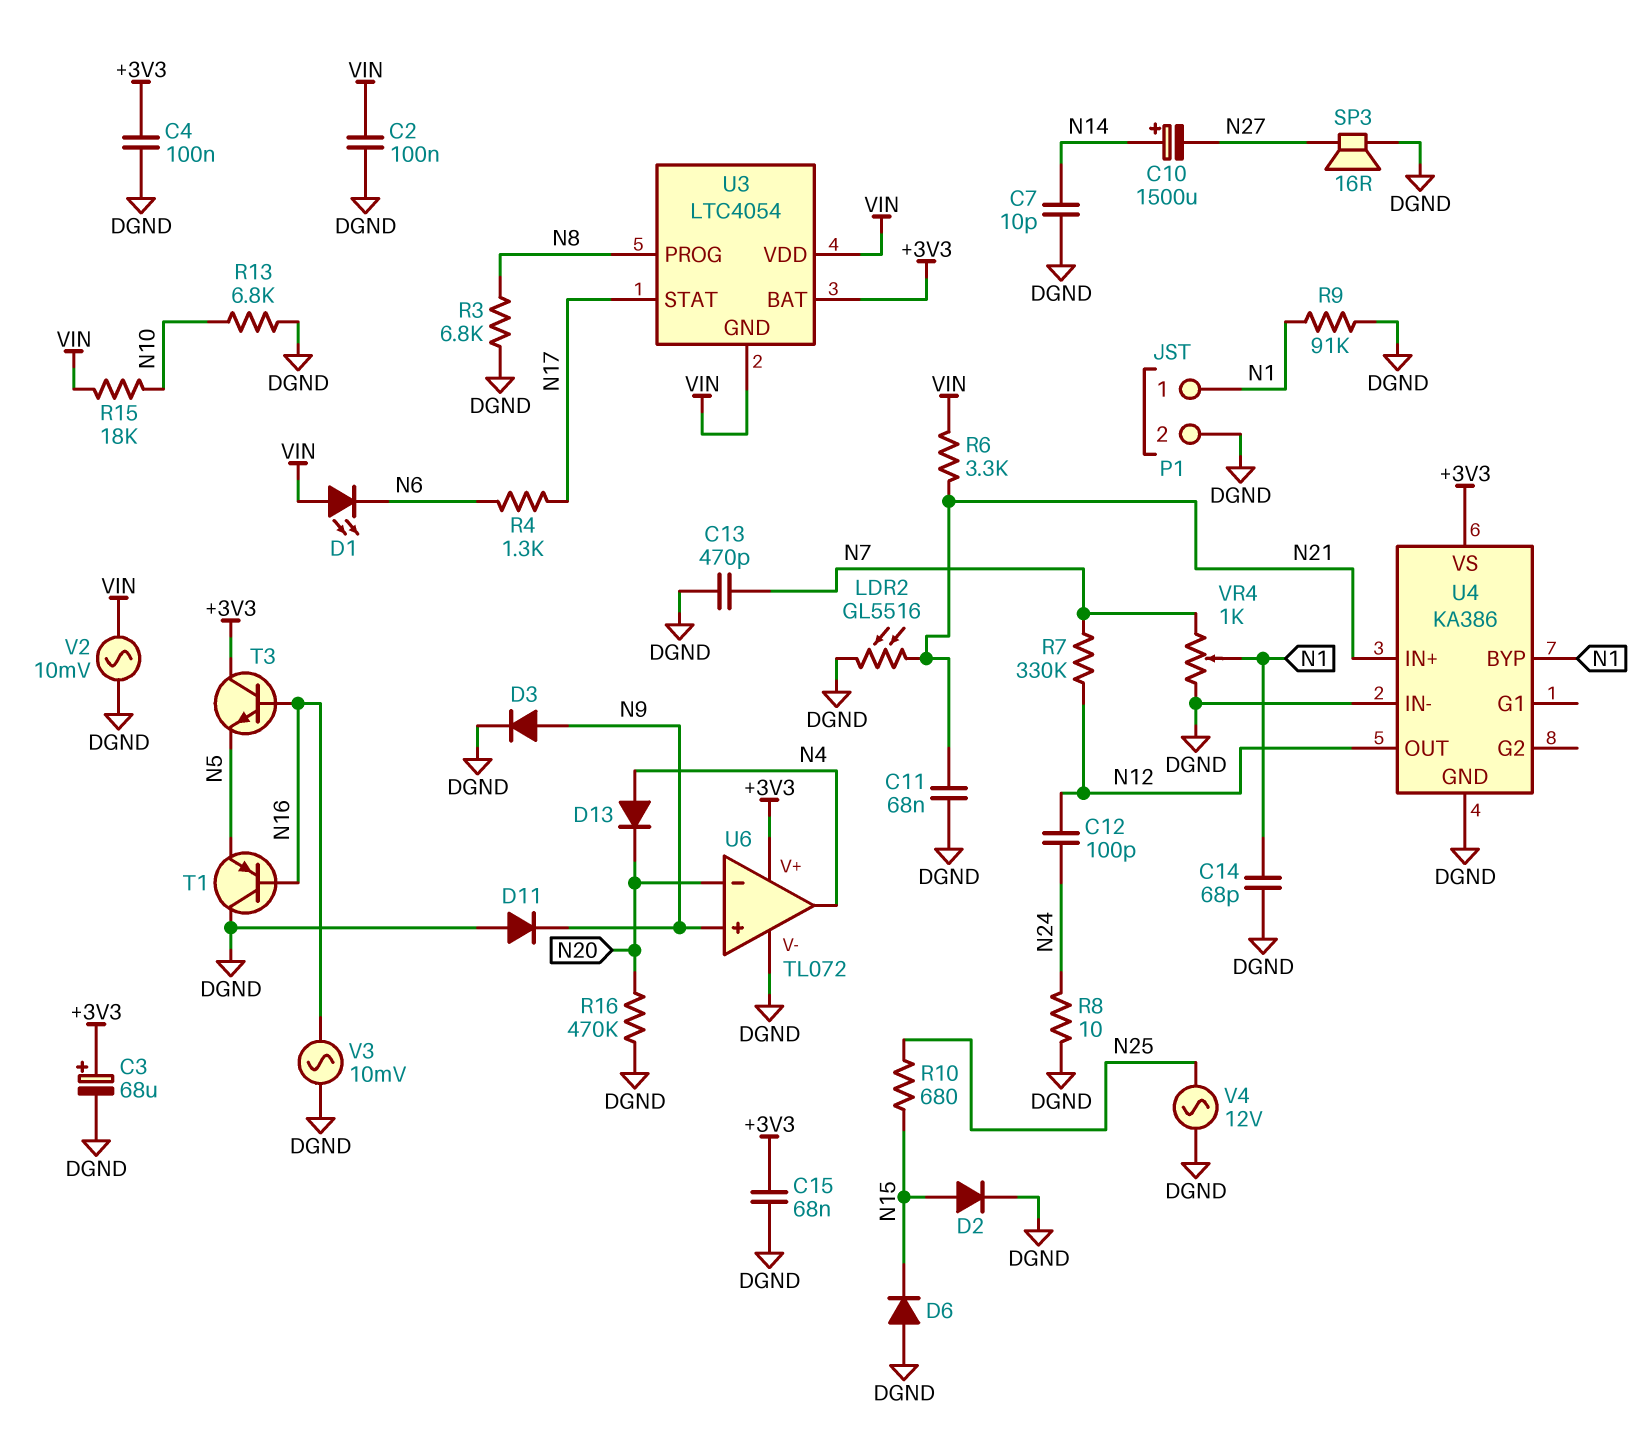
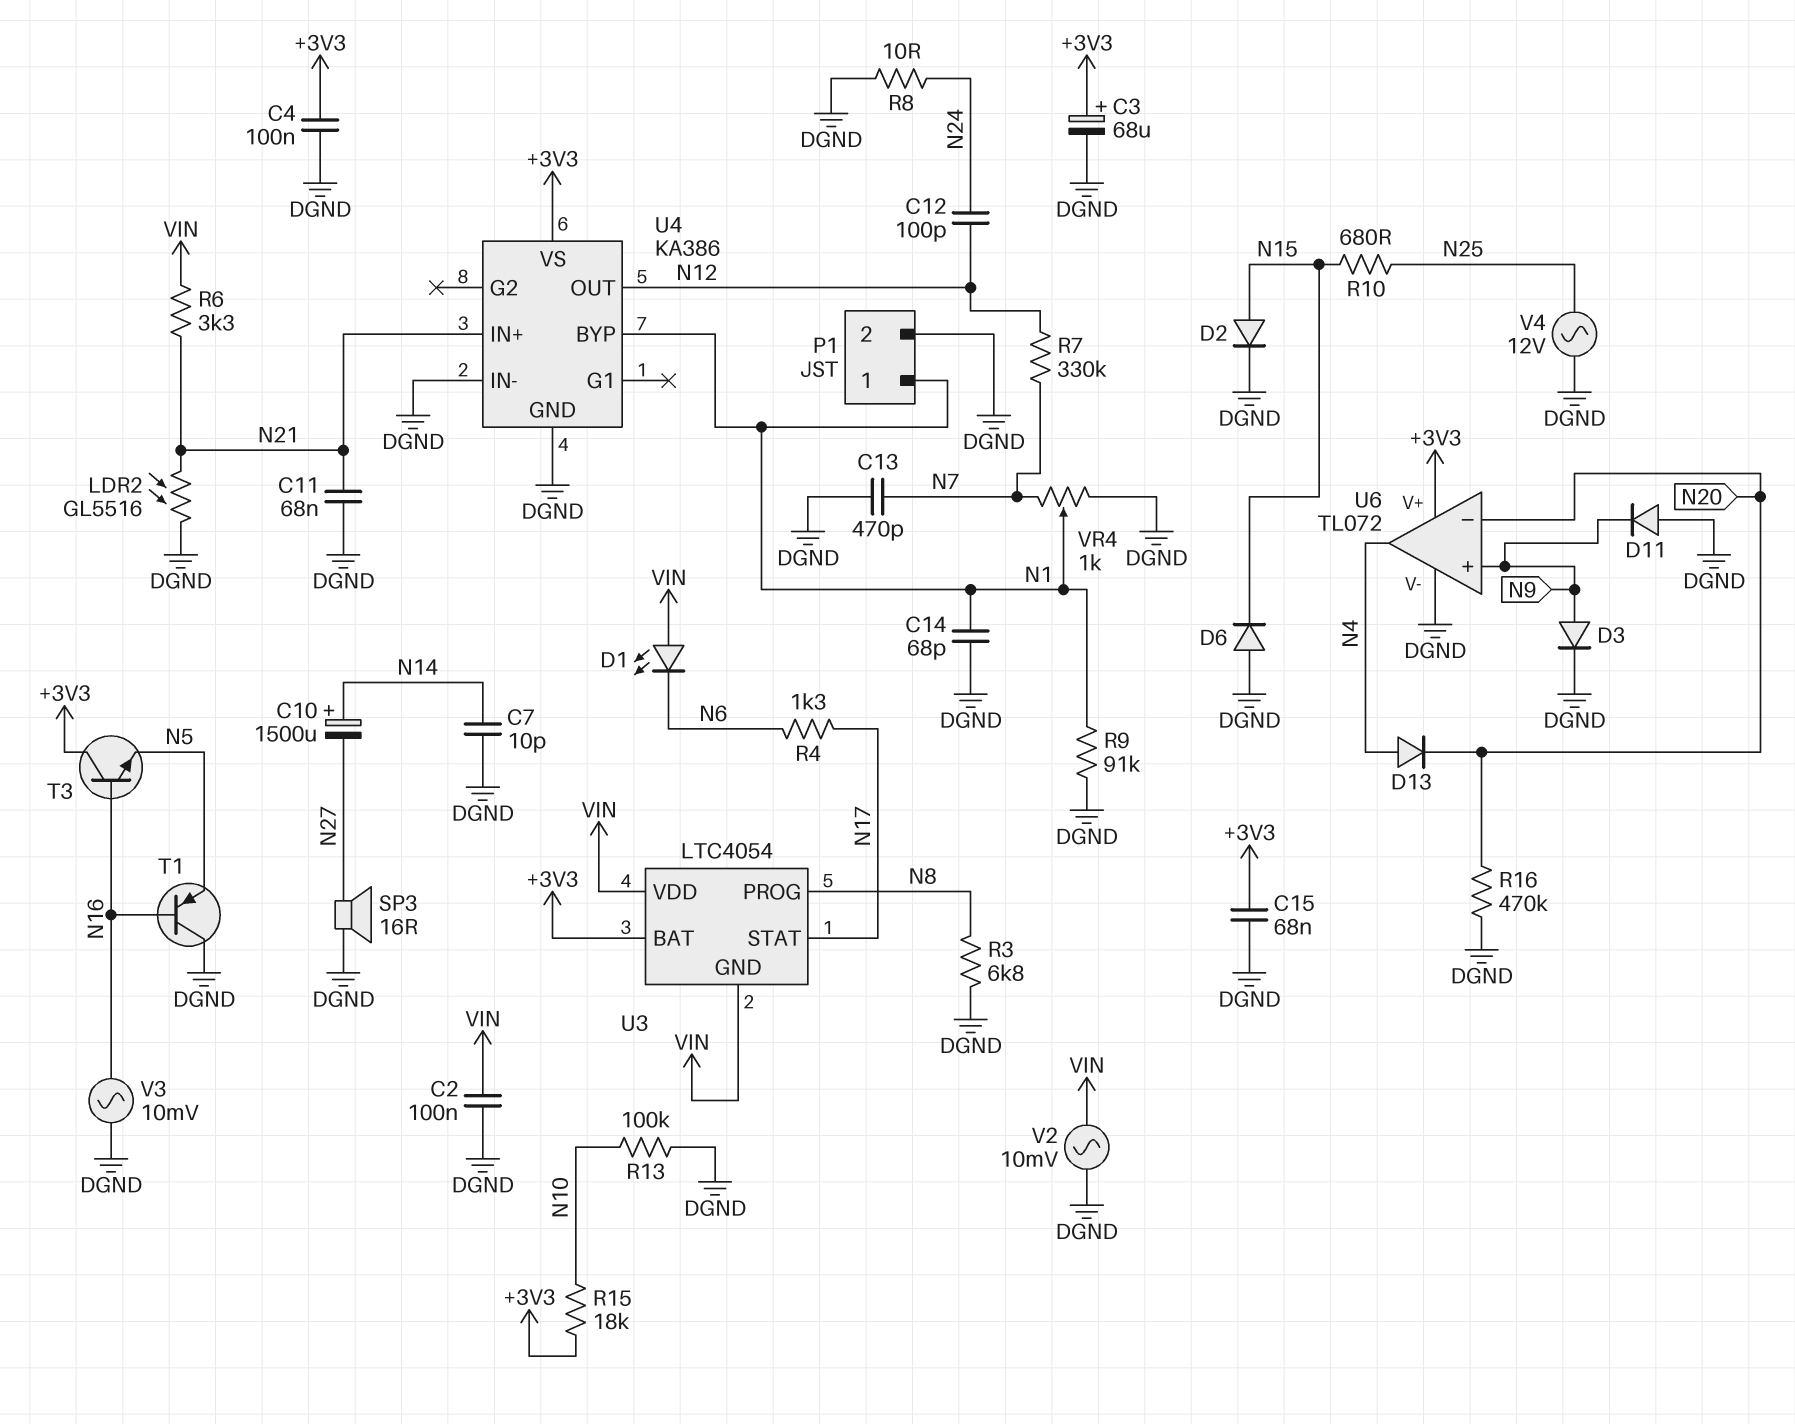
R13: 6.8k (DGND, N10) -> 100k (DGND, N10)
R15: 18k (N10, VIN) -> 18k (+3V3, N10)

